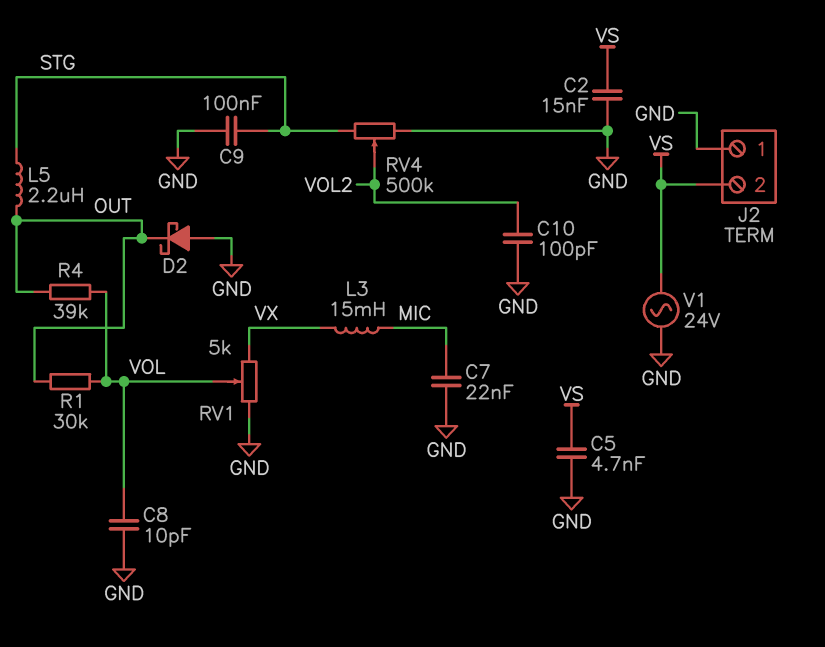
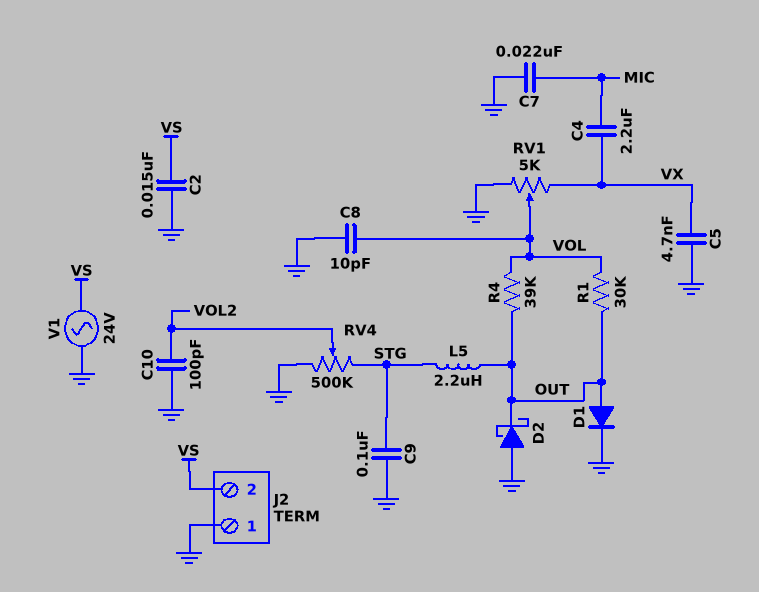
C4: none -> 2.2uF (MIC, VX)
C5: 4.7nF (GND, VS) -> 4.7nF (GND, VX)
D1: none -> diode (A OUT, K GND)
L3: 15mH (MIC, VX) -> none

